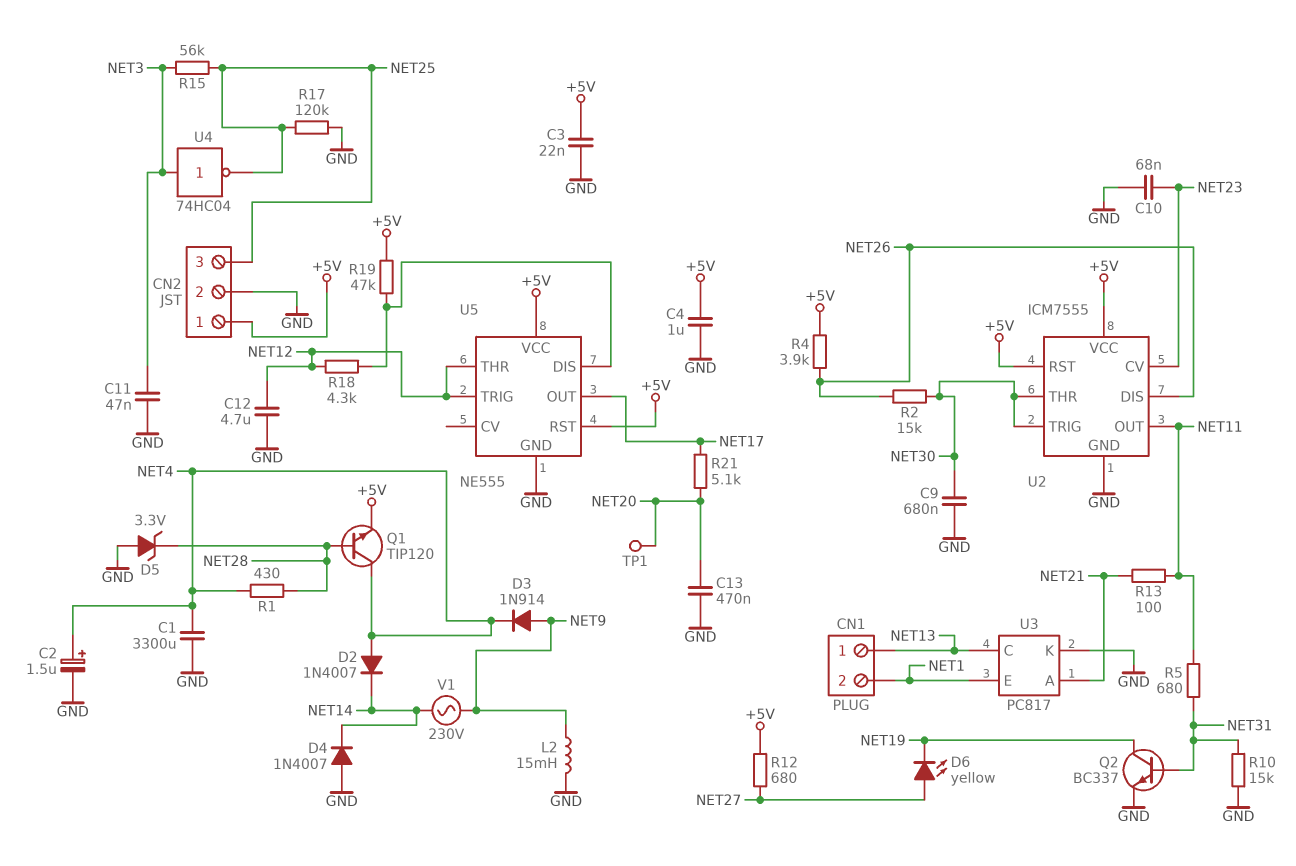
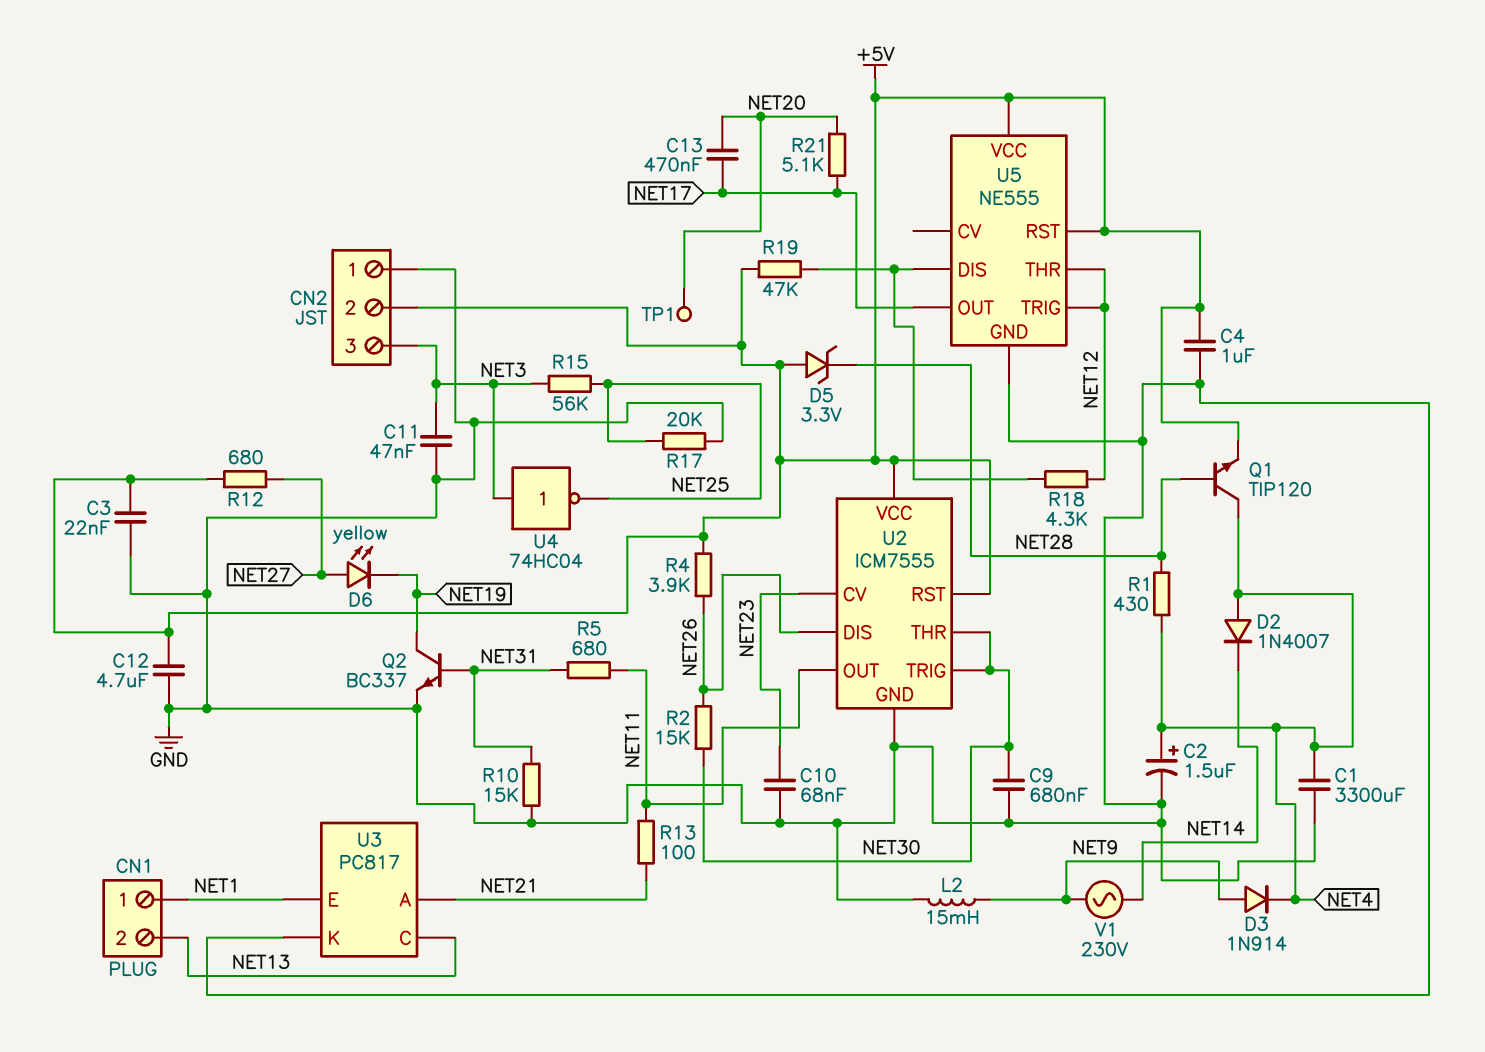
C12: 4.7uF (GND, NET12) -> 4.7uF (+5V, GND)
C13: 470nF (GND, NET20) -> 470nF (NET17, NET20)
CN1 pin 1: NET13 -> NET1
CN1 pin 2: NET1 -> NET13
CN2 pin 1: +5V -> GND
CN2 pin 2: GND -> +5V
CN2 pin 3: NET25 -> NET3
D4: diode 1N4007 (A GND, K NET14) -> none
D5: zener 3.3V (A GND, K NET28) -> zener 3.3V (A +5V, K NET28)
R17: 120k (GND, NET25) -> 20k (GND, NET25)

